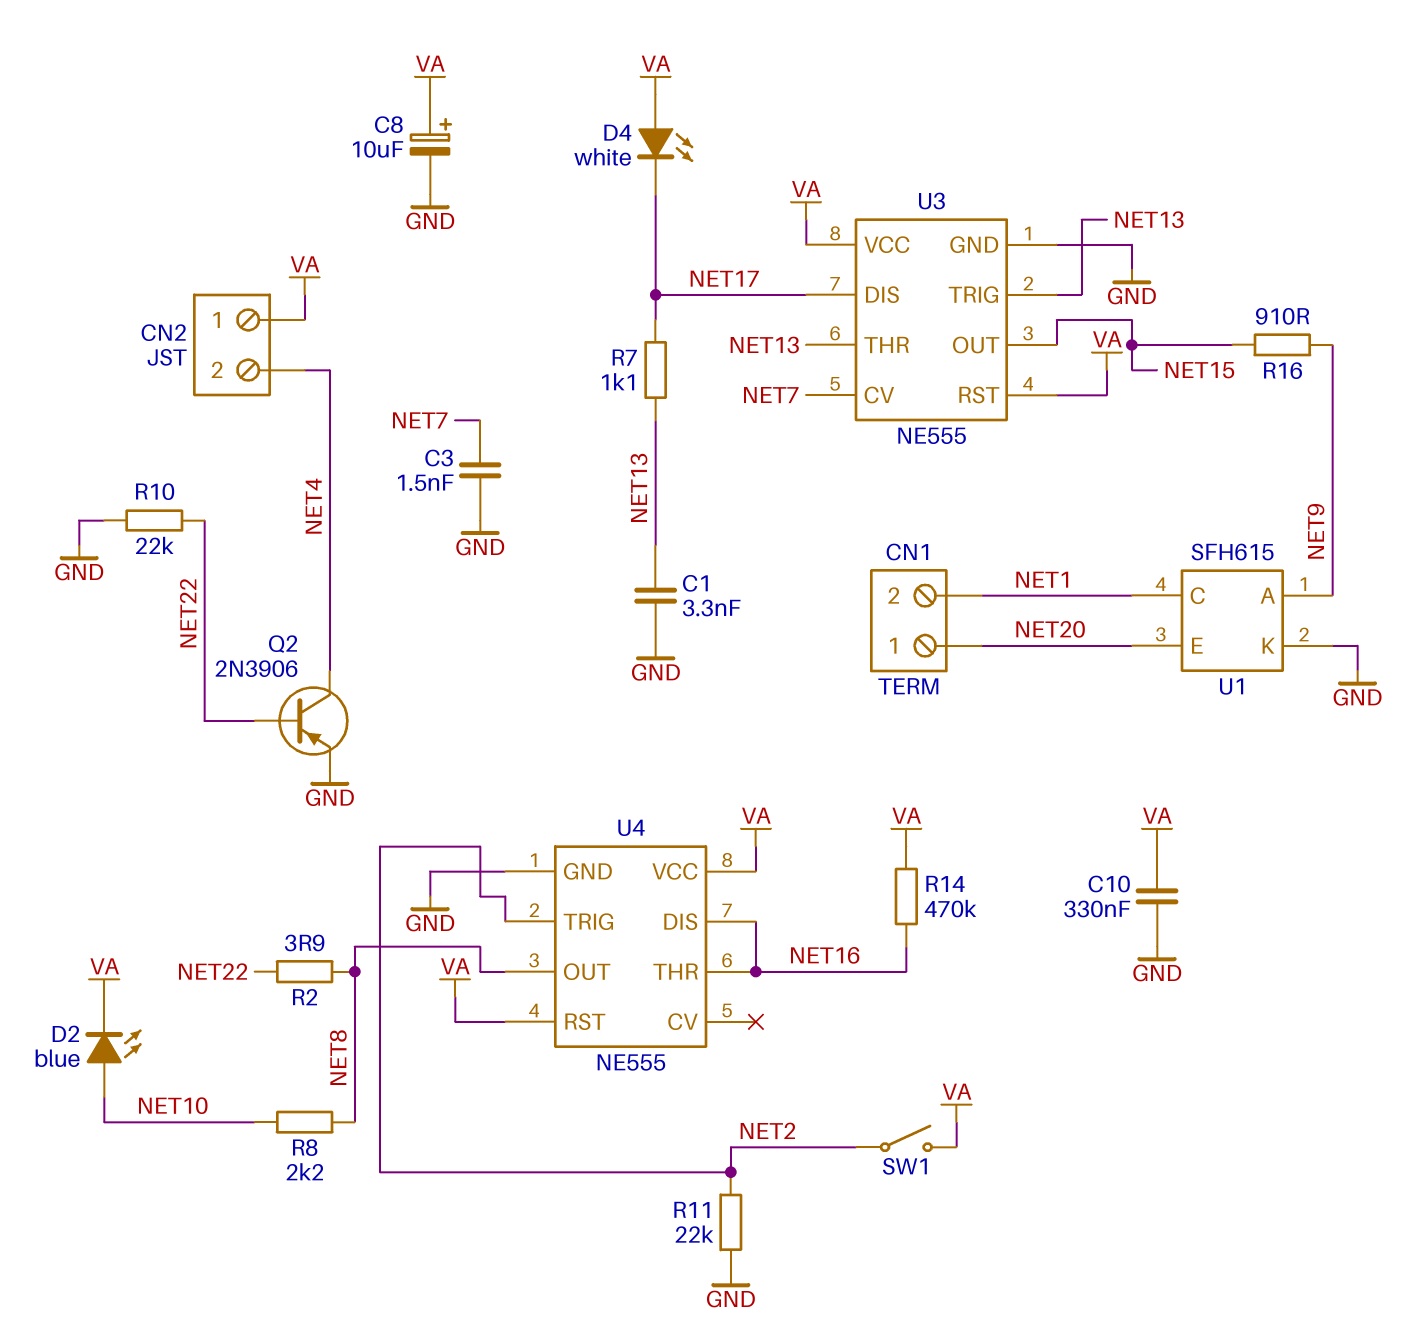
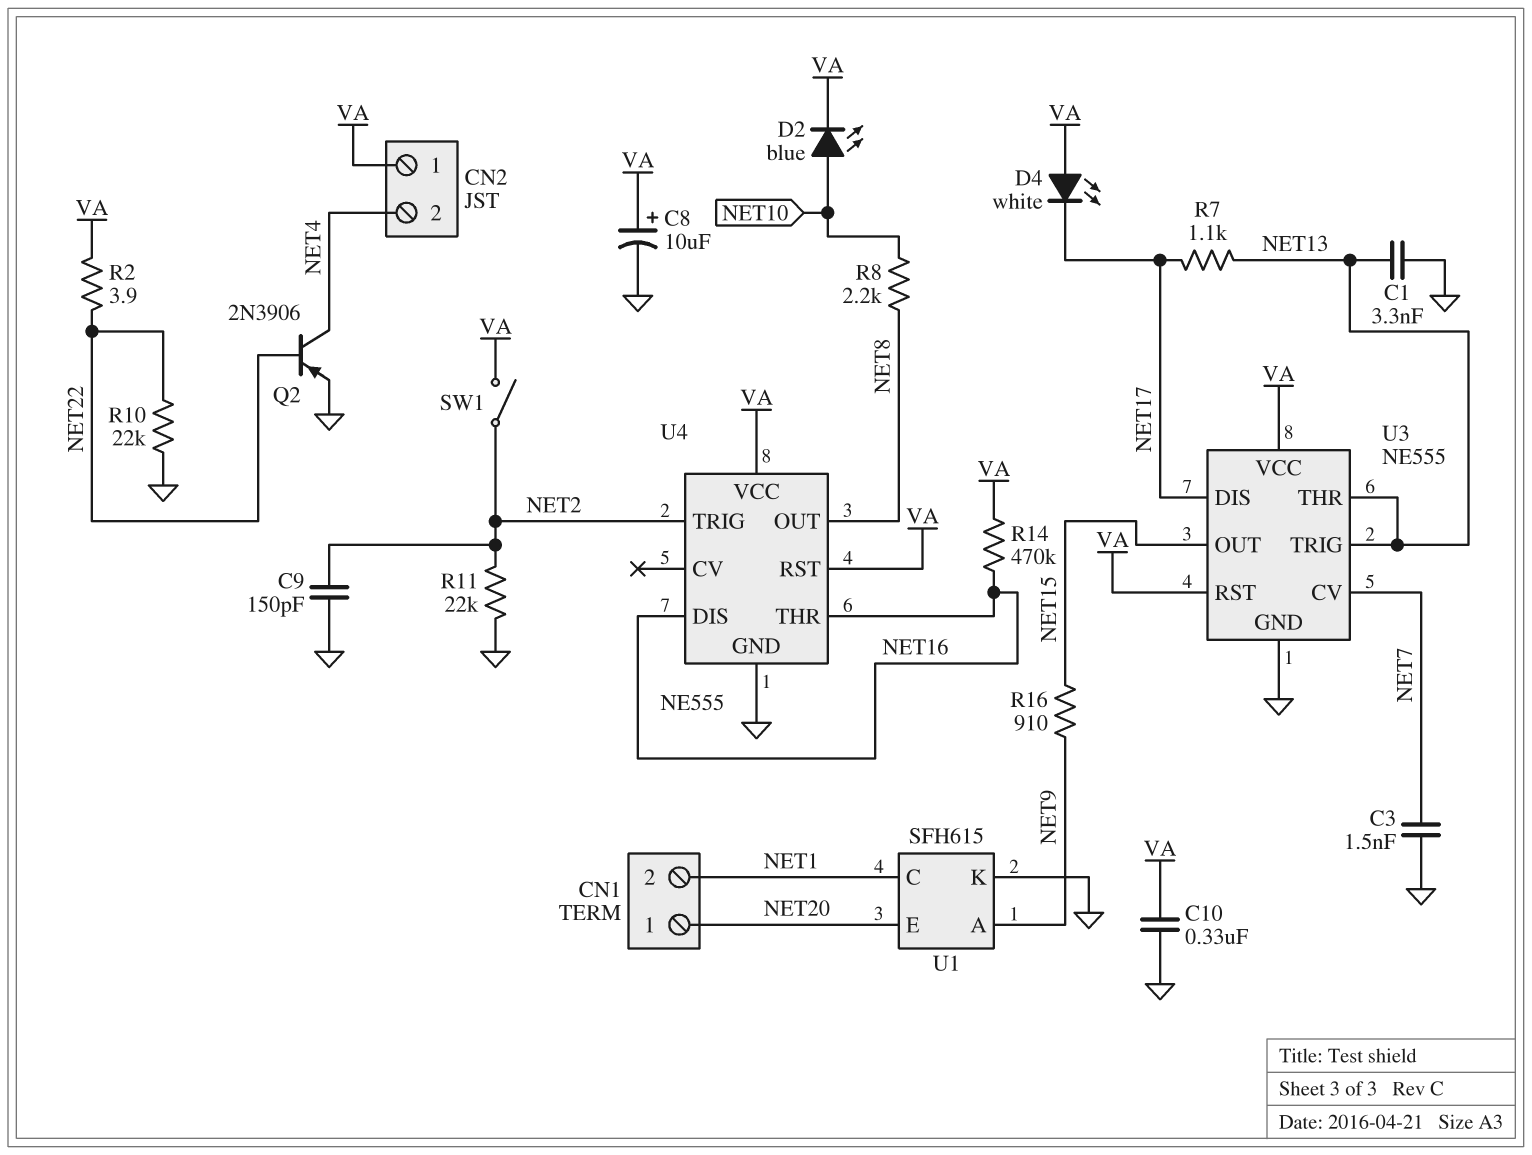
C9: none -> 150pF (GND, NET2)
R2: 3.9 (NET8, NET22) -> 3.9 (NET22, VA)

